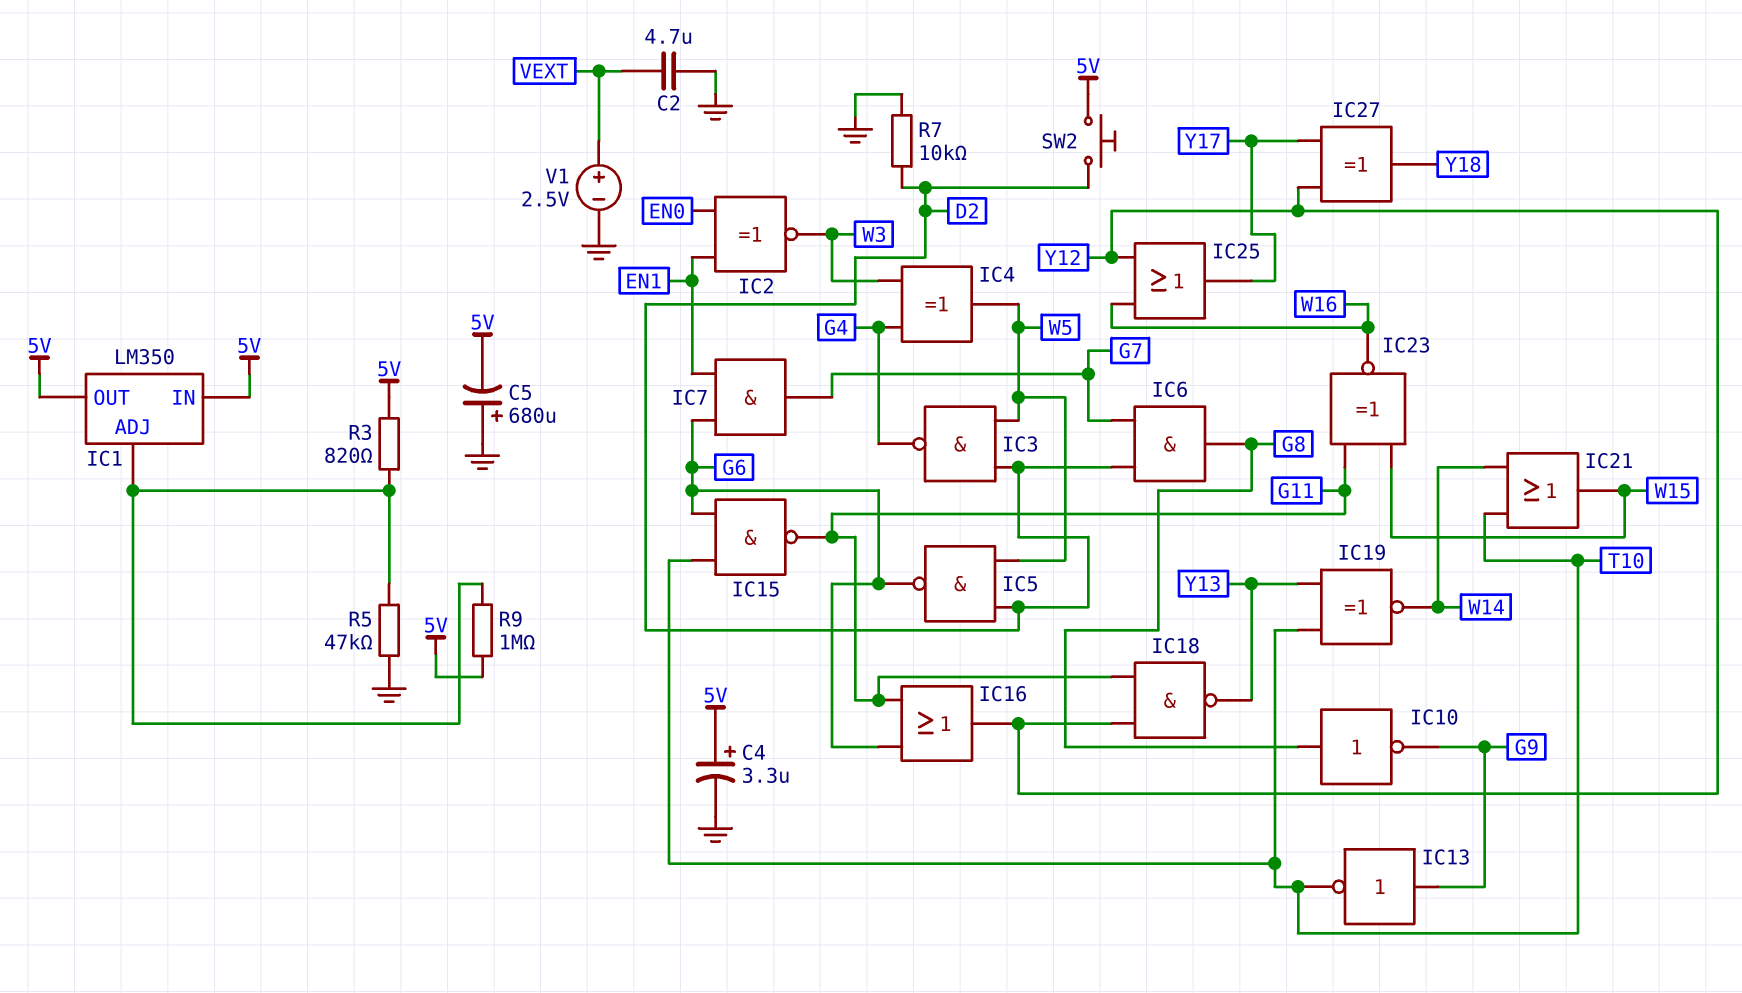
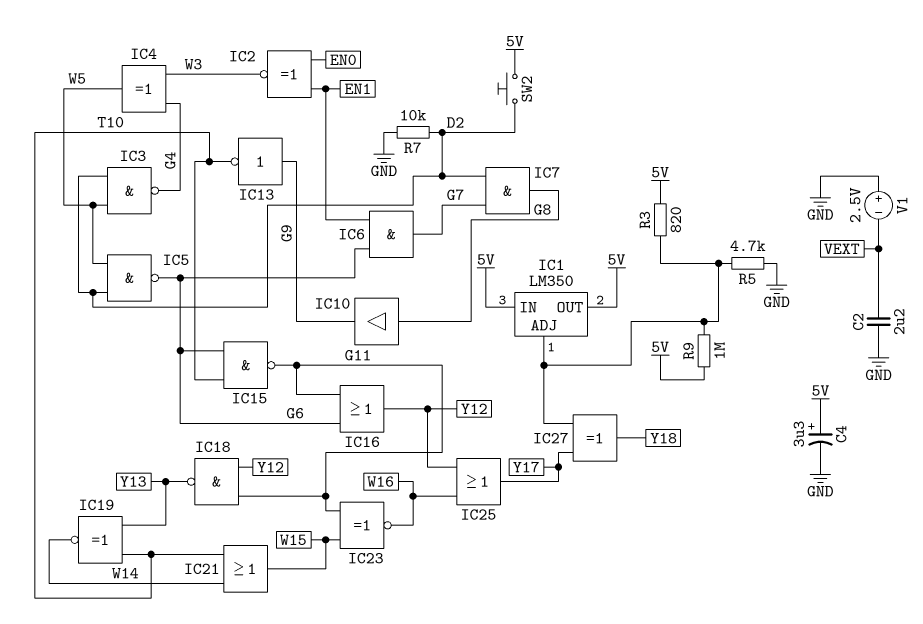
C2: 4.7uF (GND, VEXT) -> 2.2uF (GND, VEXT)
C5: 680uF (plus GND, minus 5V) -> none
IC6: AND (in D2, in G7, out G8) -> AND (in EN1, in G6, out G7)
IC7: AND (in EN1, in G6, out G7) -> AND (in D2, in G7, out G8)
IC10: NOT (in G8, out G9) -> buffer (in G8, out G9)
IC27: XOR (in Y12, in Y17, out Y18) -> XOR (in IC1/ADJ, in Y17, out Y18)
R5: 47k (GND, IC1/ADJ) -> 4.7k (GND, IC1/ADJ)
V1: 2.5V (plus VEXT, minus GND) -> 2.5V (plus GND, minus VEXT)

